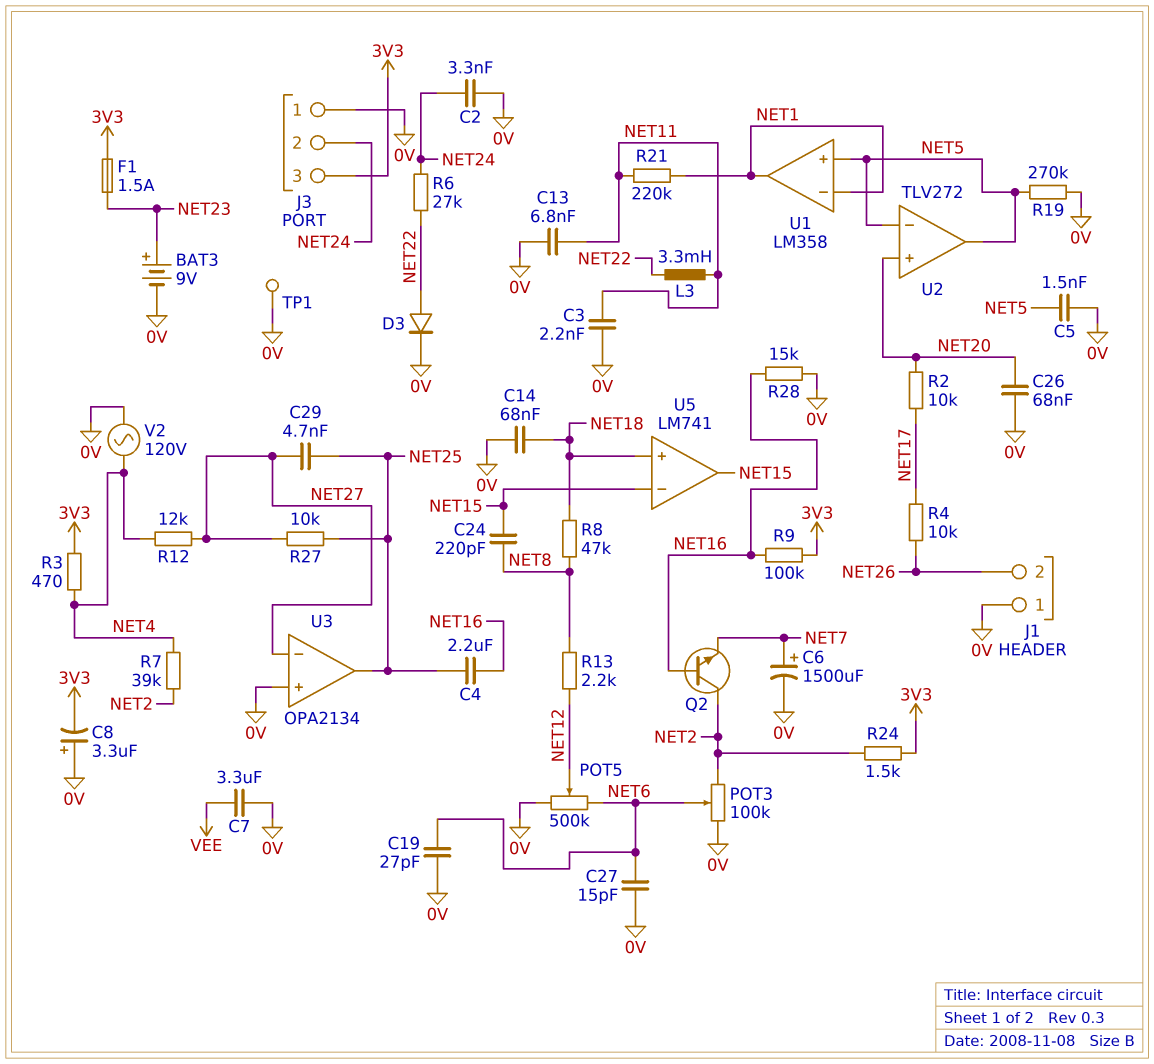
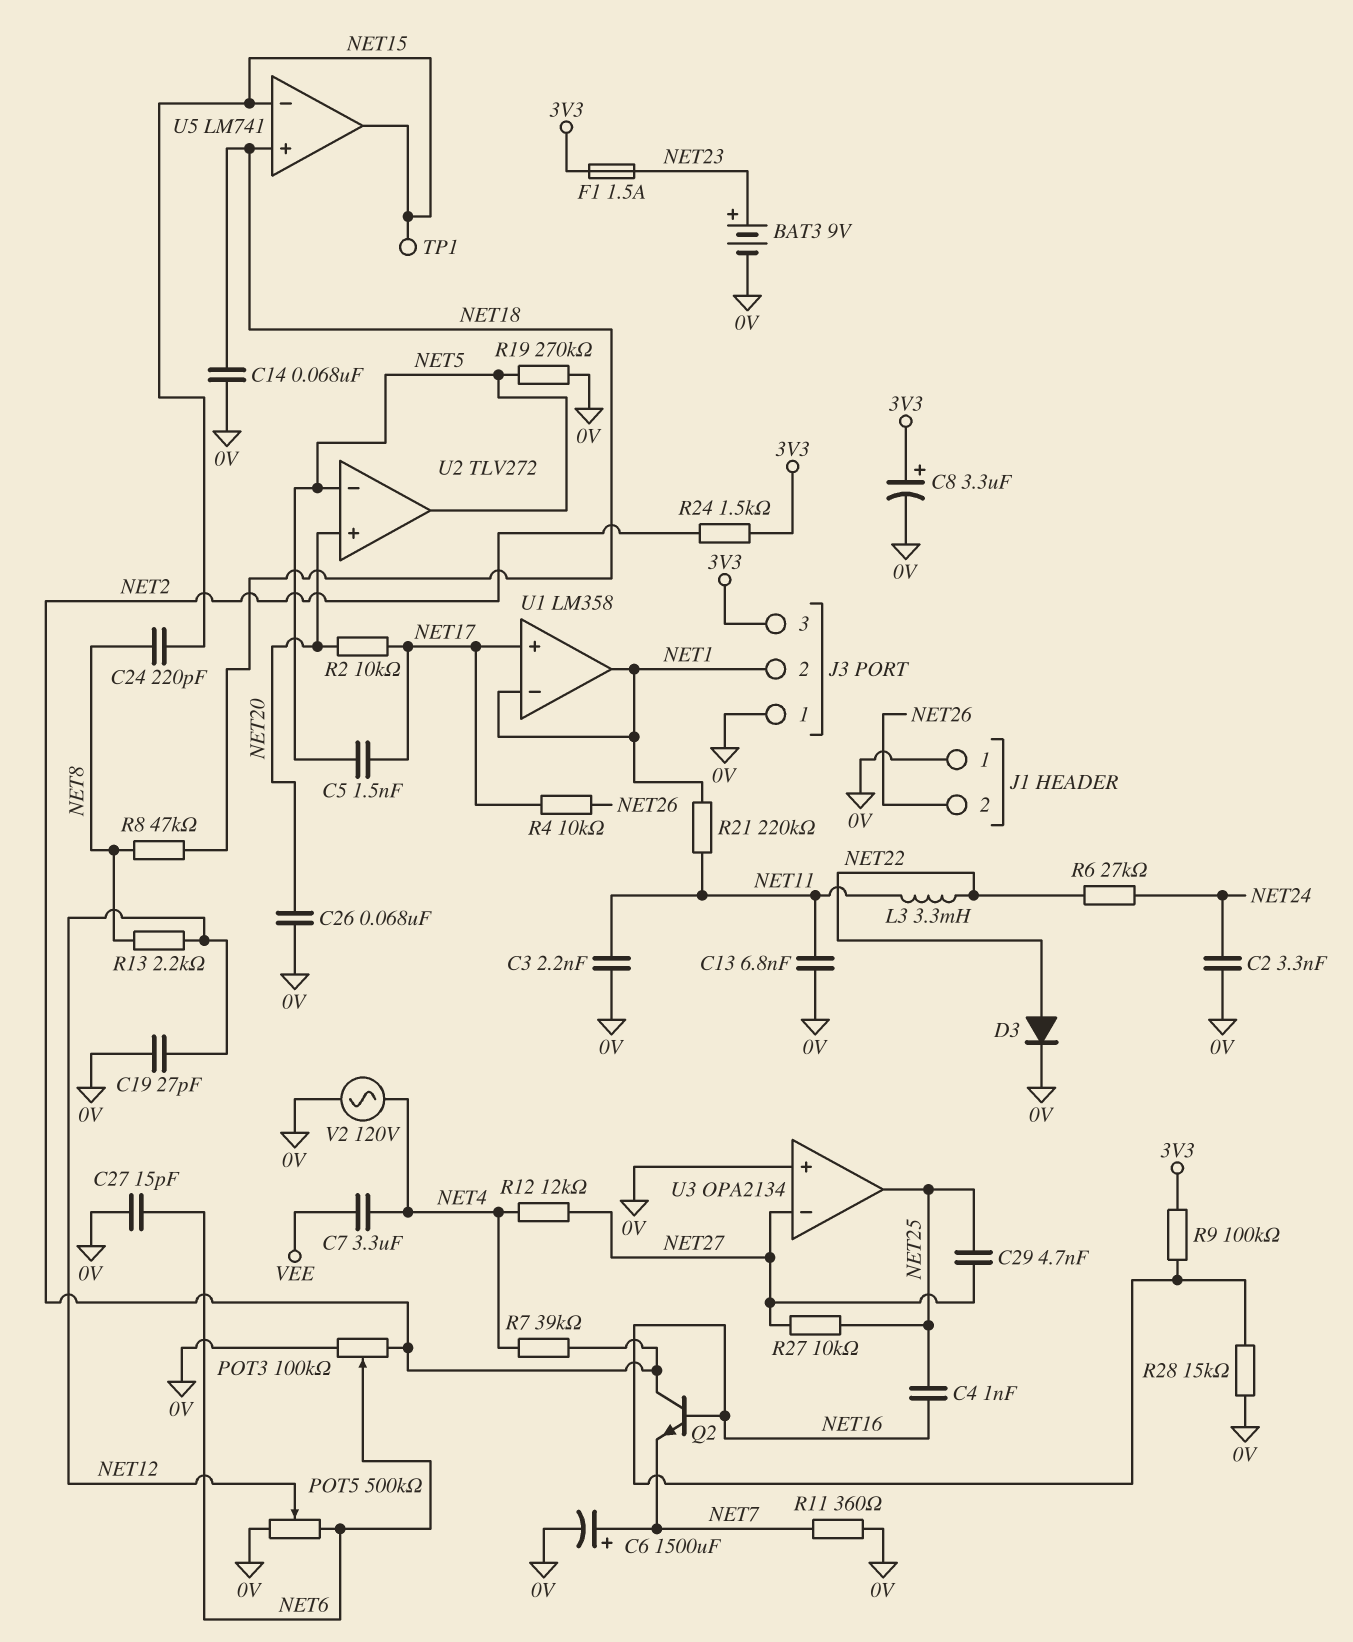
C4: 2.2uF (NET16, NET25) -> 1nF (NET16, NET25)
C5: 1.5nF (0V, NET5) -> 1.5nF (NET5, NET17)
C7: 3.3uF (0V, VEE) -> 3.3uF (NET4, VEE)
C8: 3.3uF (plus 0V, minus 3V3) -> 3.3uF (plus 3V3, minus 0V)
C19: 27pF (0V, NET6) -> 27pF (0V, NET12)
J3 pin 2: NET24 -> NET1
R3: 470 (3V3, NET4) -> none
R11: none -> 360 (0V, NET7)
TP1: test point (0V) -> test point (NET15)
U1 pin in+: NET5 -> NET17

